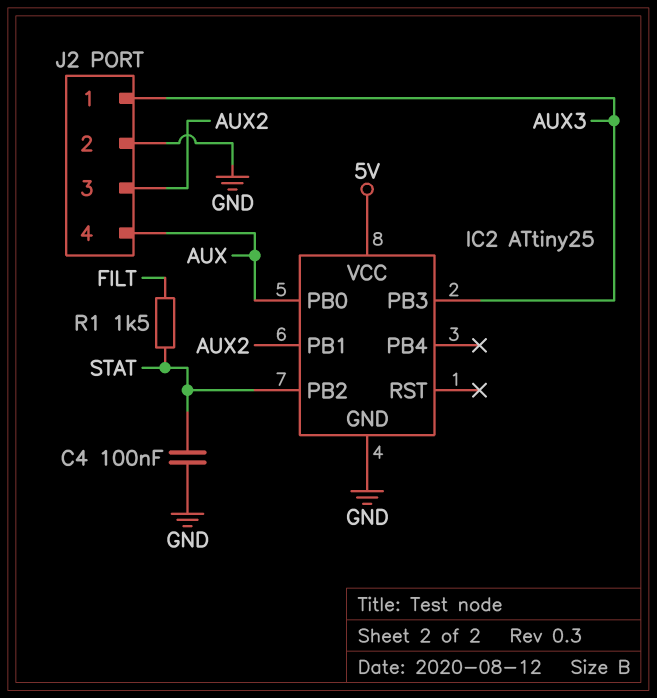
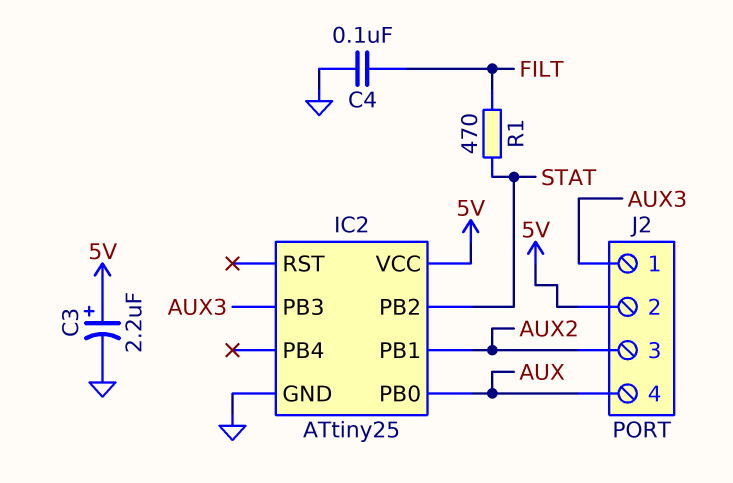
C3: none -> 2.2uF (plus 5V, minus GND)
C4: 100nF (GND, STAT) -> 100nF (FILT, GND)
J2 pin 2: GND -> 5V
R1: 1.5k (FILT, STAT) -> 470 (FILT, STAT)

